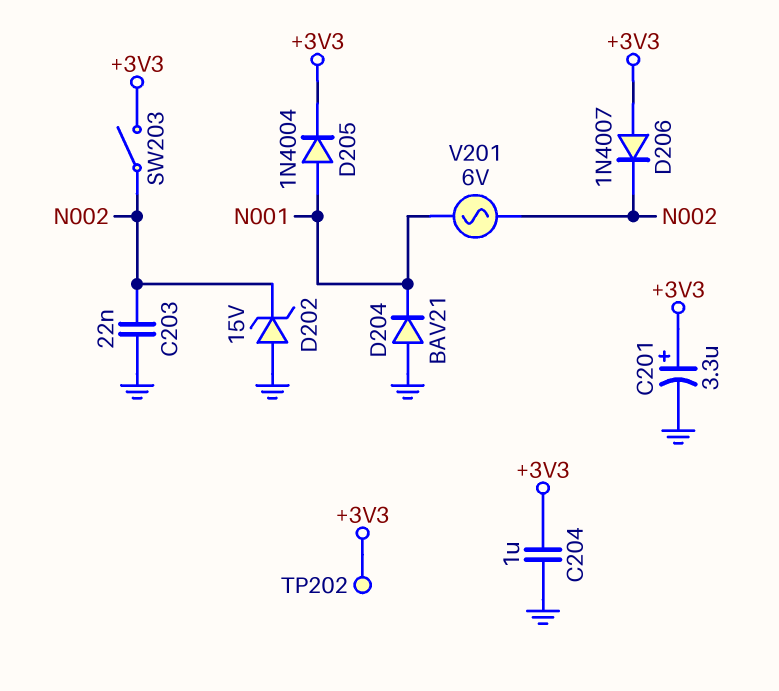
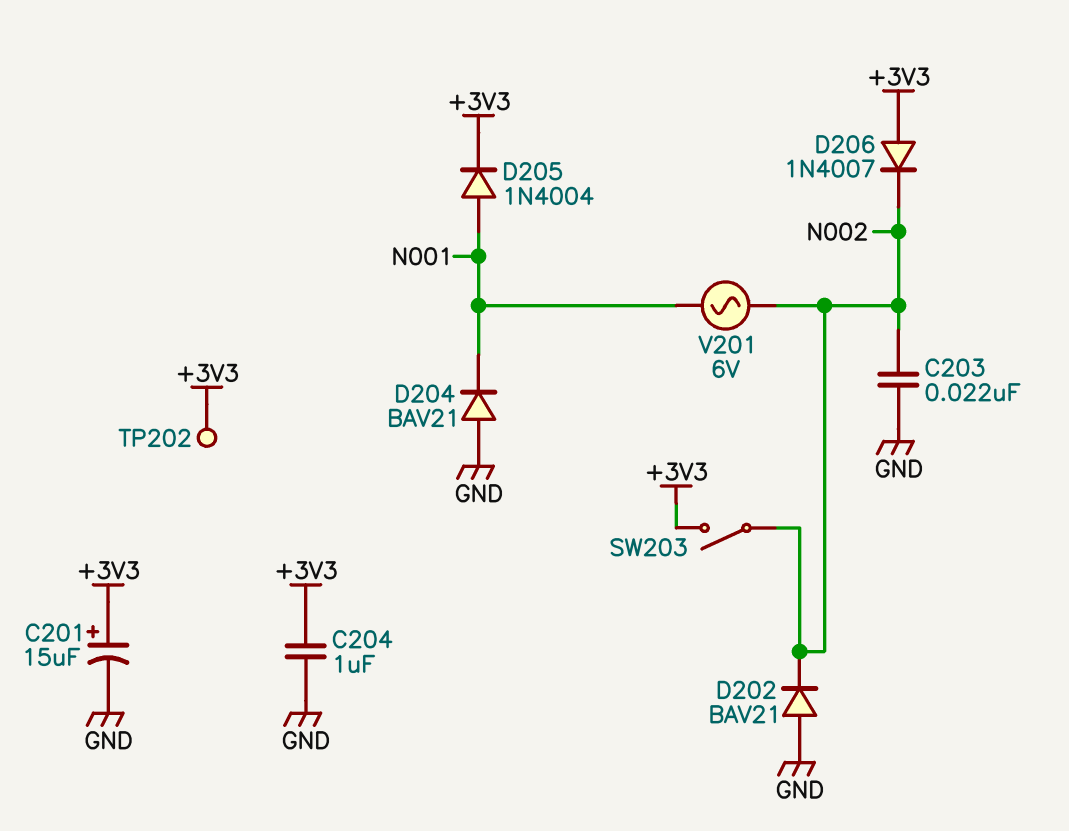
C201: 3.3uF (plus +3V3, minus GND) -> 15uF (plus +3V3, minus GND)
D202: zener 15V (A GND, K N002) -> diode BAV21 (A GND, K N002)

